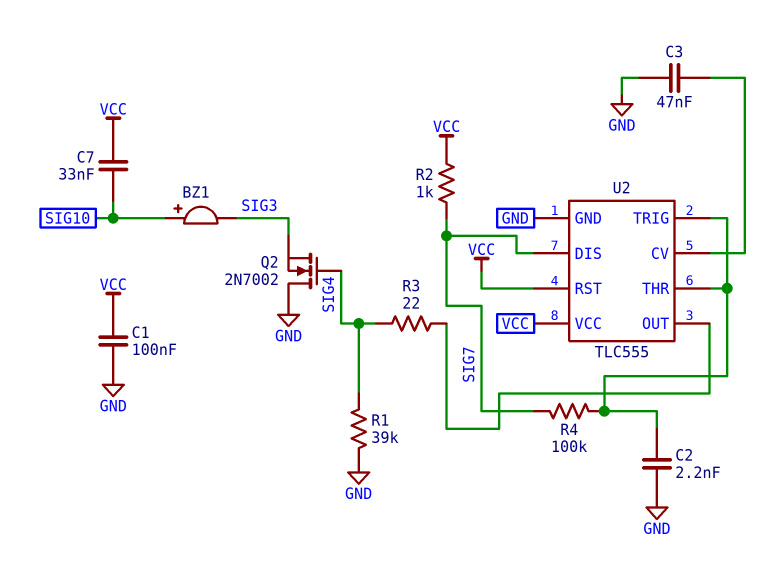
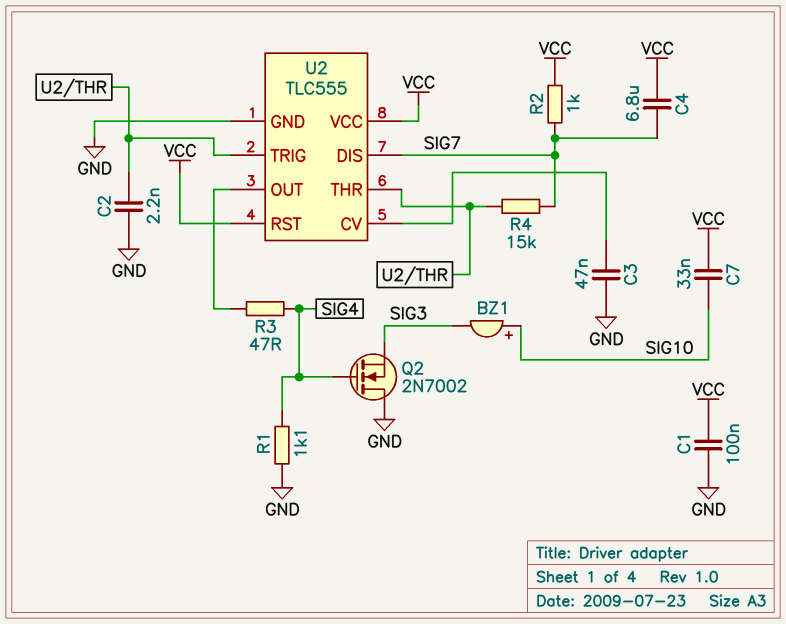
C4: none -> 6.8uF (SIG7, VCC)
R1: 39k (GND, SIG4) -> 1.1k (GND, SIG4)
R3: 22 (SIG4, U2/OUT) -> 47 (SIG4, U2/OUT)
R4: 100k (SIG7, U2/THR) -> 15k (SIG7, U2/THR)

